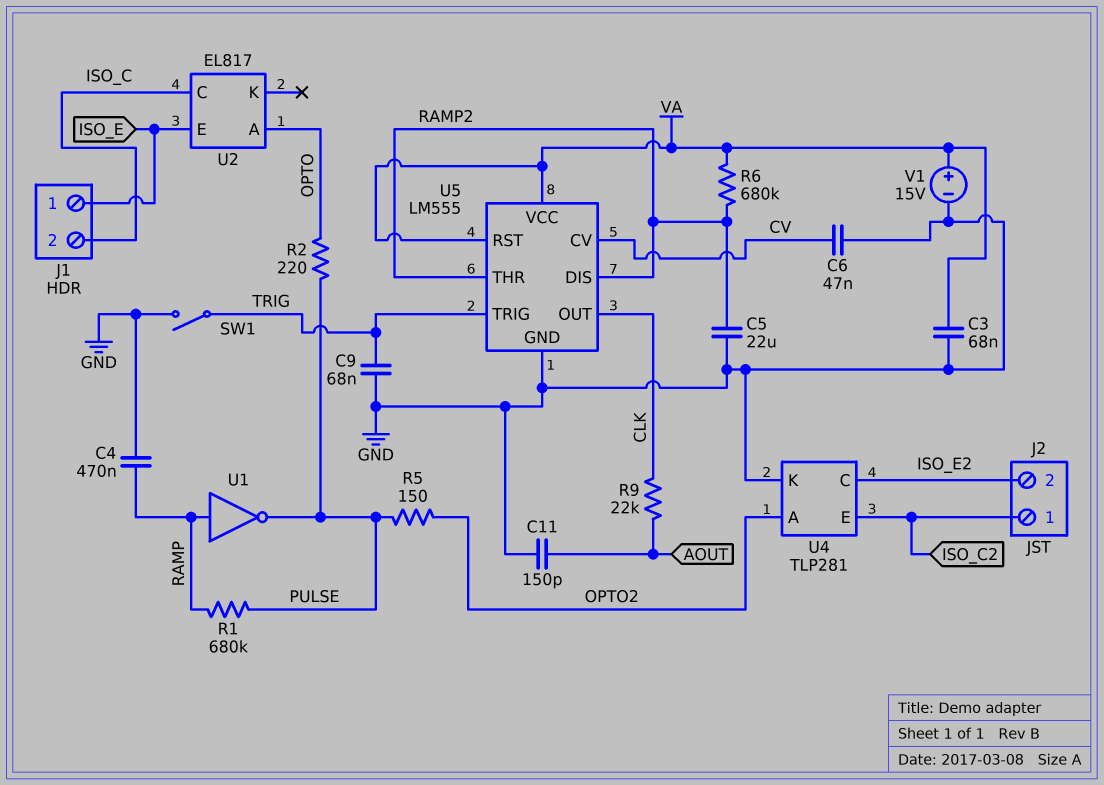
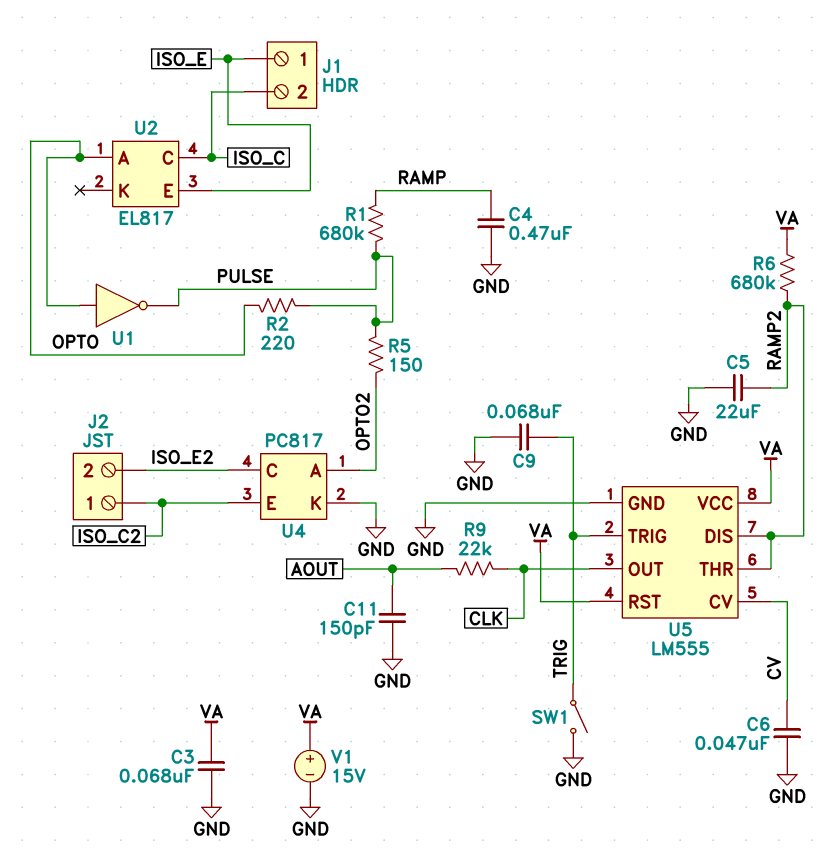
U1: NOT (in RAMP, out PULSE) -> NOT (in OPTO, out PULSE)
U4: TLP281 -> PC817

